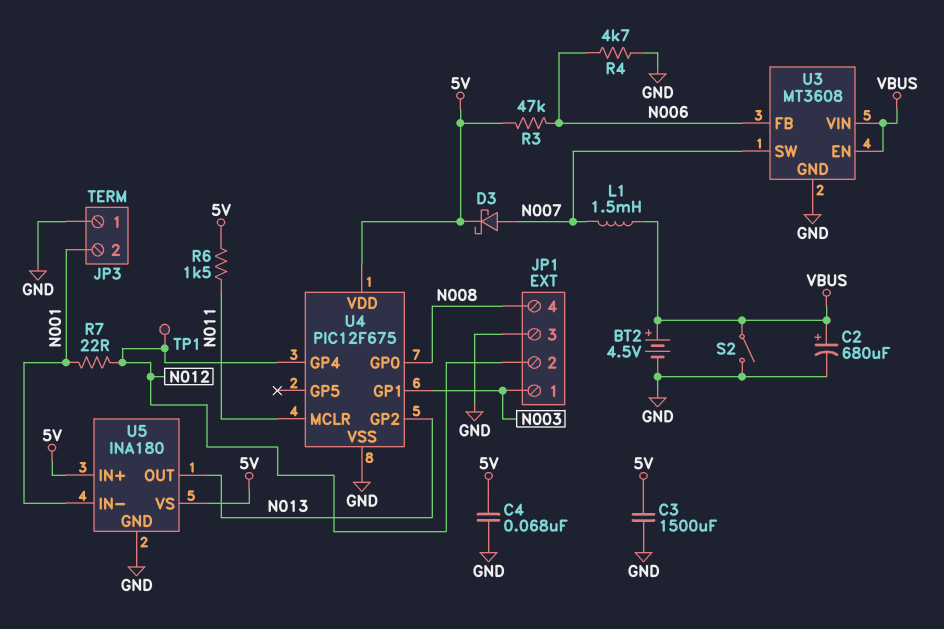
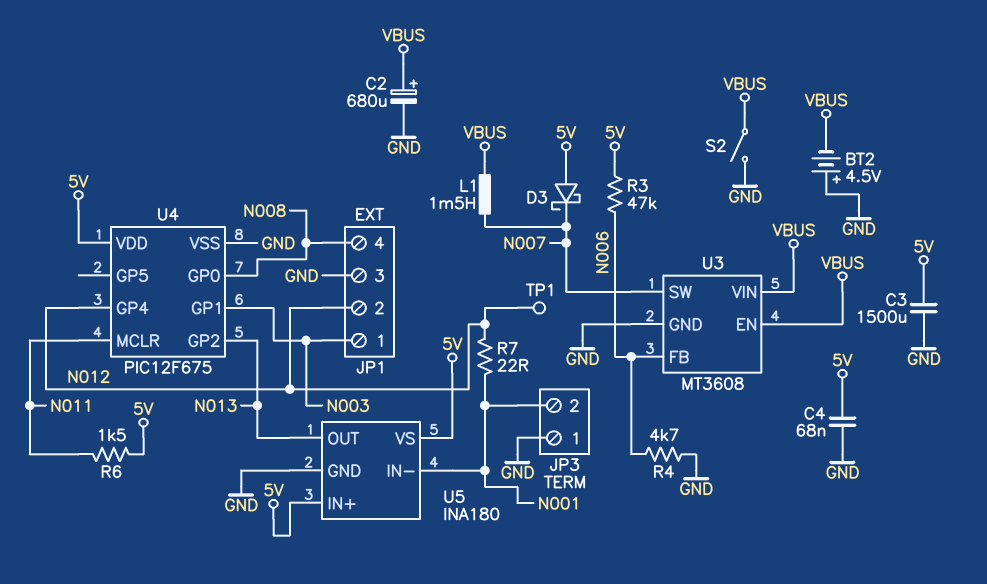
BT2: 4.5V (plus VBUS, minus GND) -> 4.5V (plus GND, minus VBUS)
D3: schottky (A N007, K 5V) -> schottky (A 5V, K N007)

